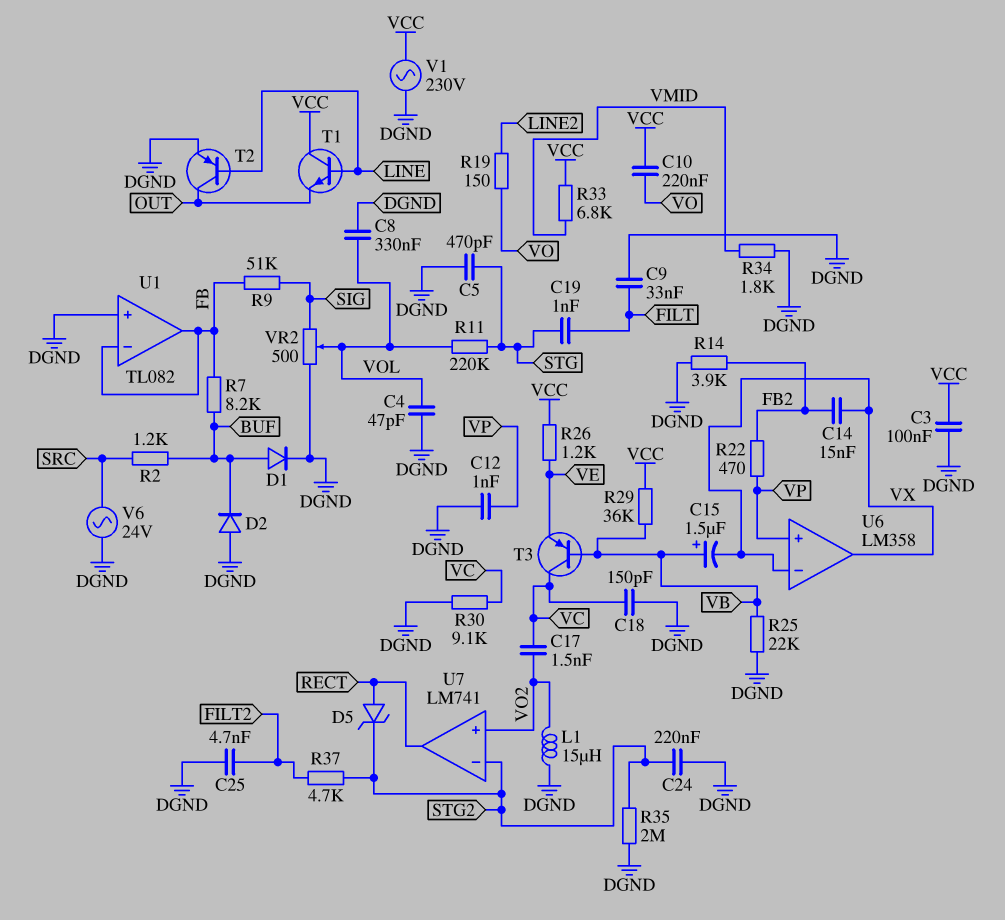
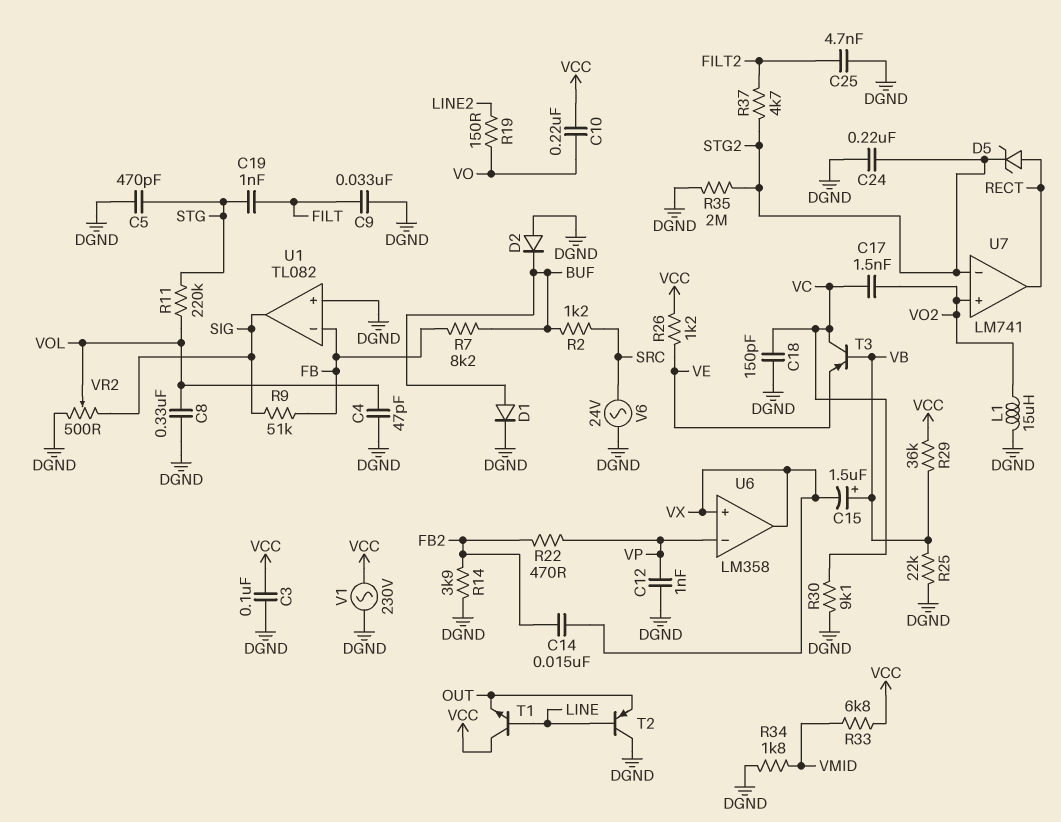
T2: PNP (B LINE, C OUT, E DGND) -> PNP (B LINE, C DGND, E OUT)
U1 pin out: FB -> SIG
U6 pin in+: VP -> VX
U6 pin in-: VX -> VP

